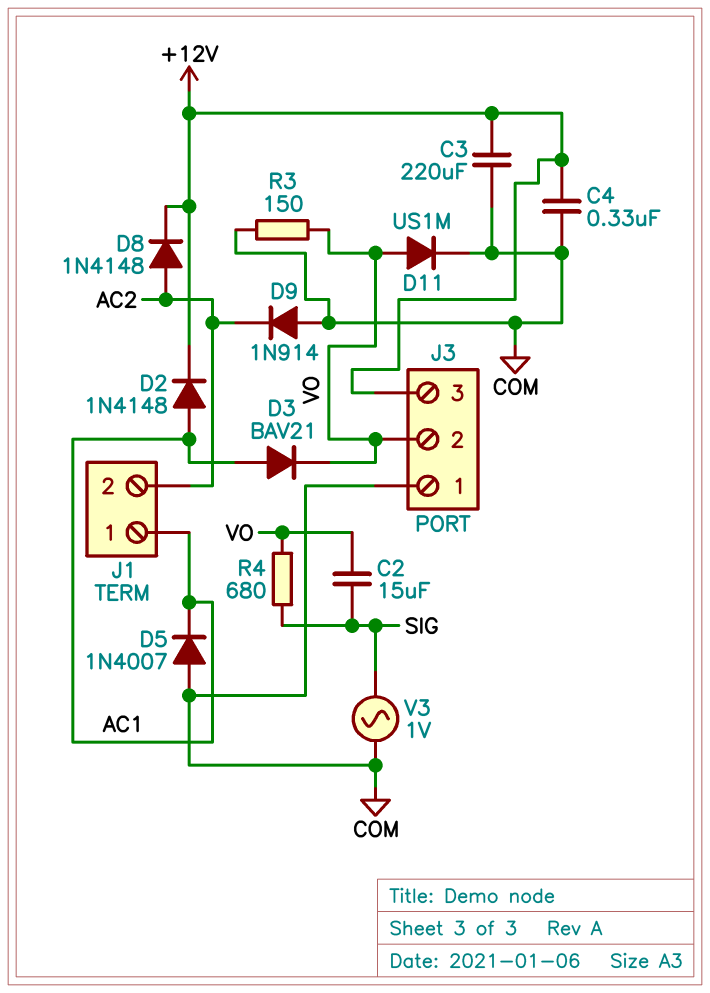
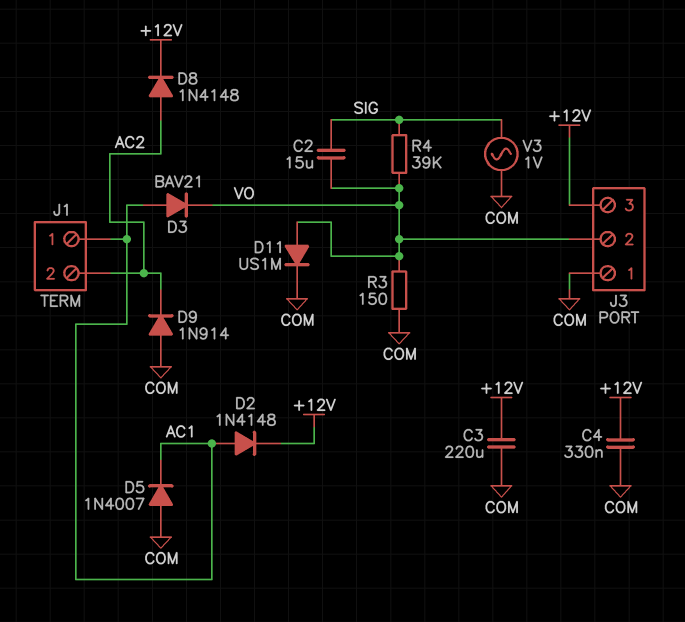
R4: 680 (SIG, VO) -> 39k (SIG, VO)

